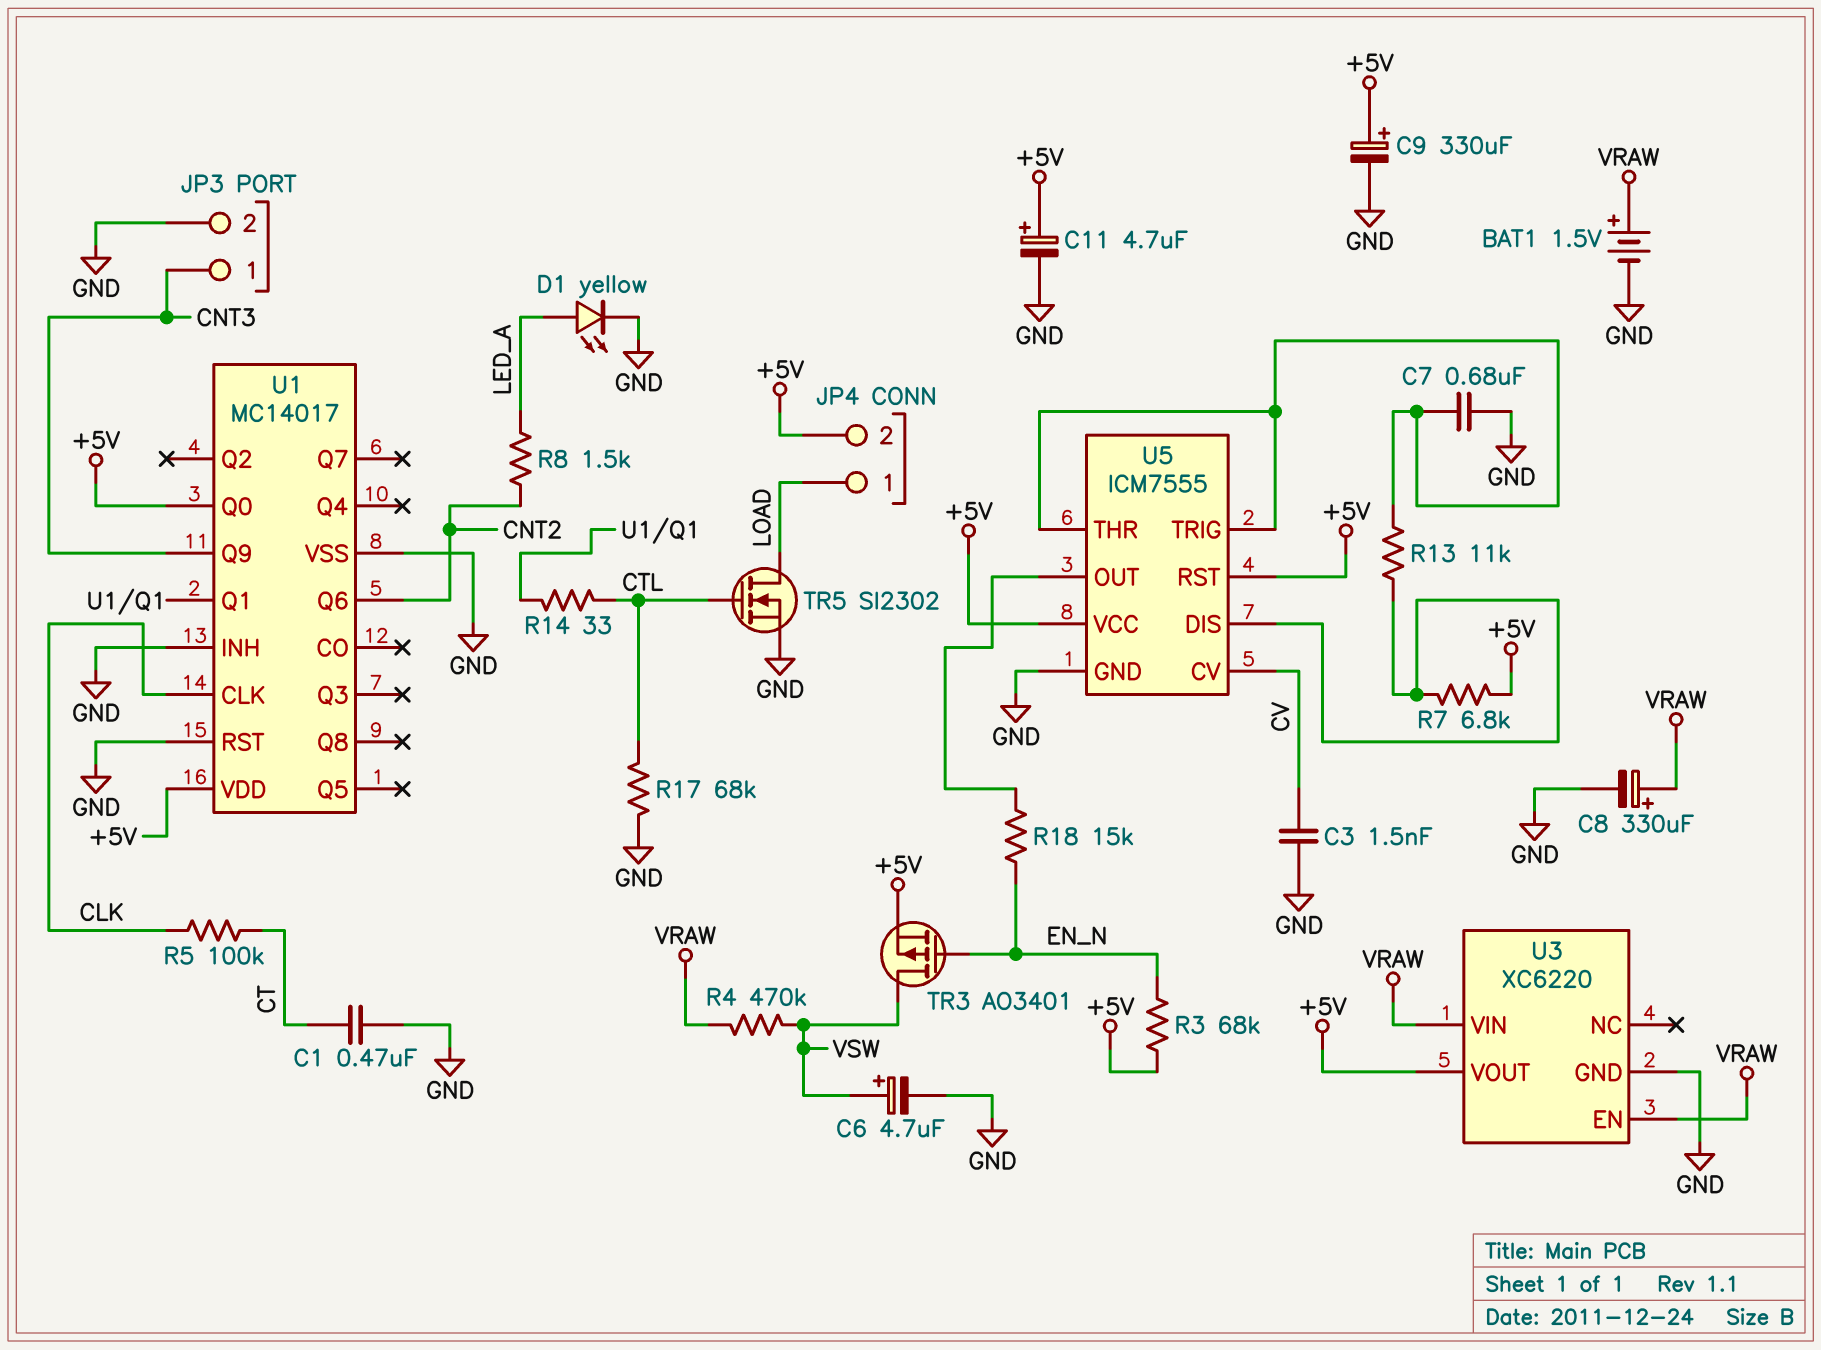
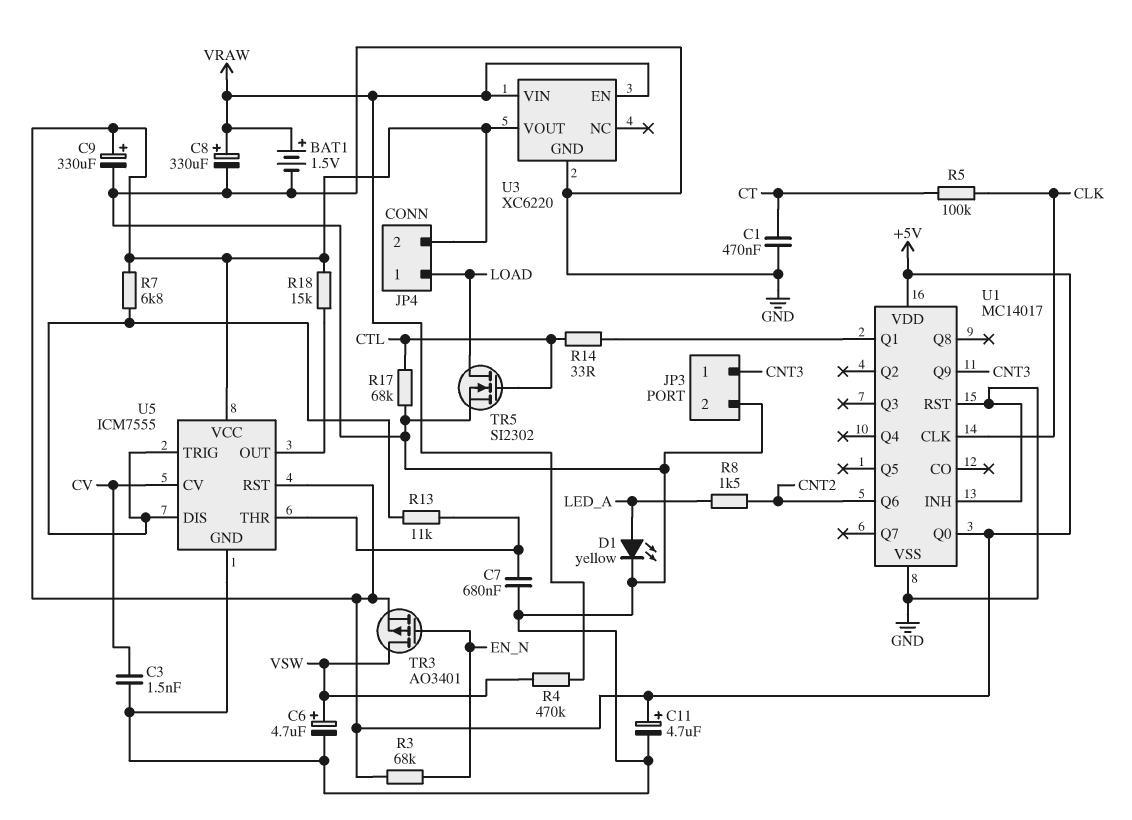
R18: 15k (EN_N, U5/OUT) -> 15k (+5V, U5/OUT)
U5 pin TRIG: U5/THR -> U5/DIS

